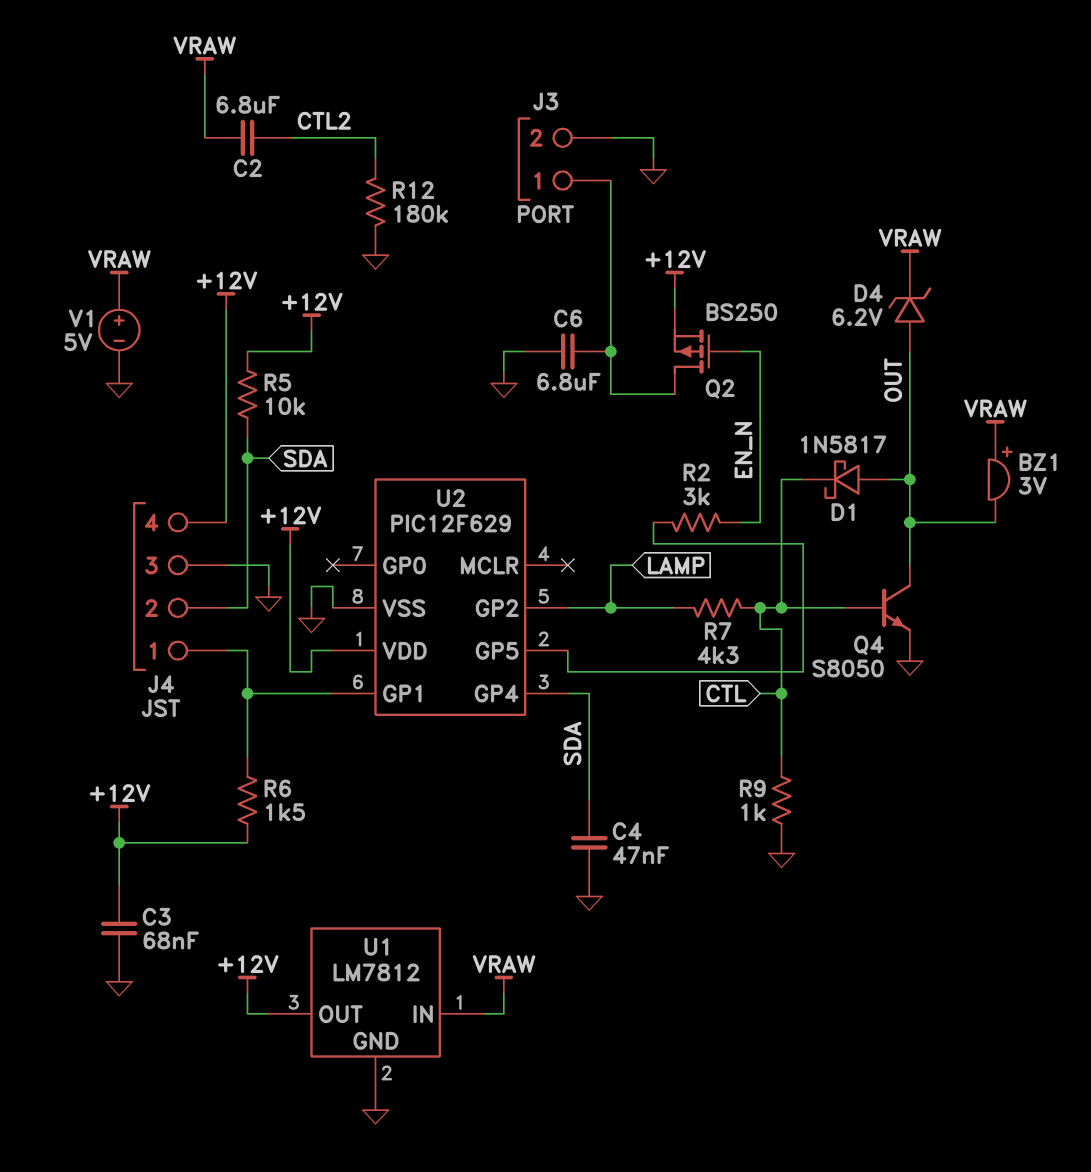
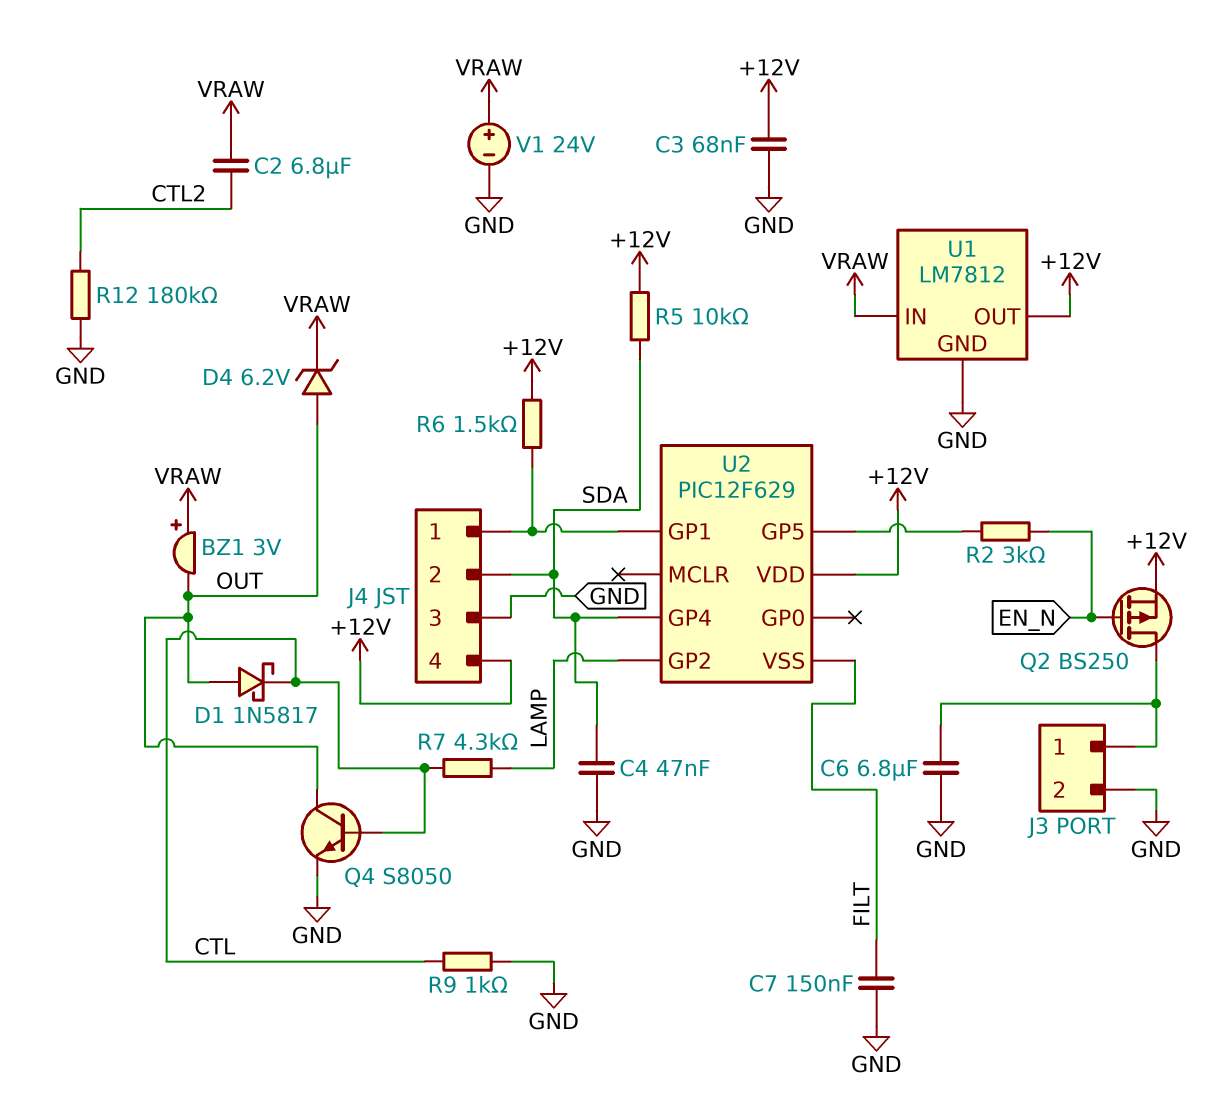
C7: none -> 150nF (FILT, GND)
U2 pin VSS: GND -> FILT
V1: 5V (plus VRAW, minus GND) -> 24V (plus VRAW, minus GND)

